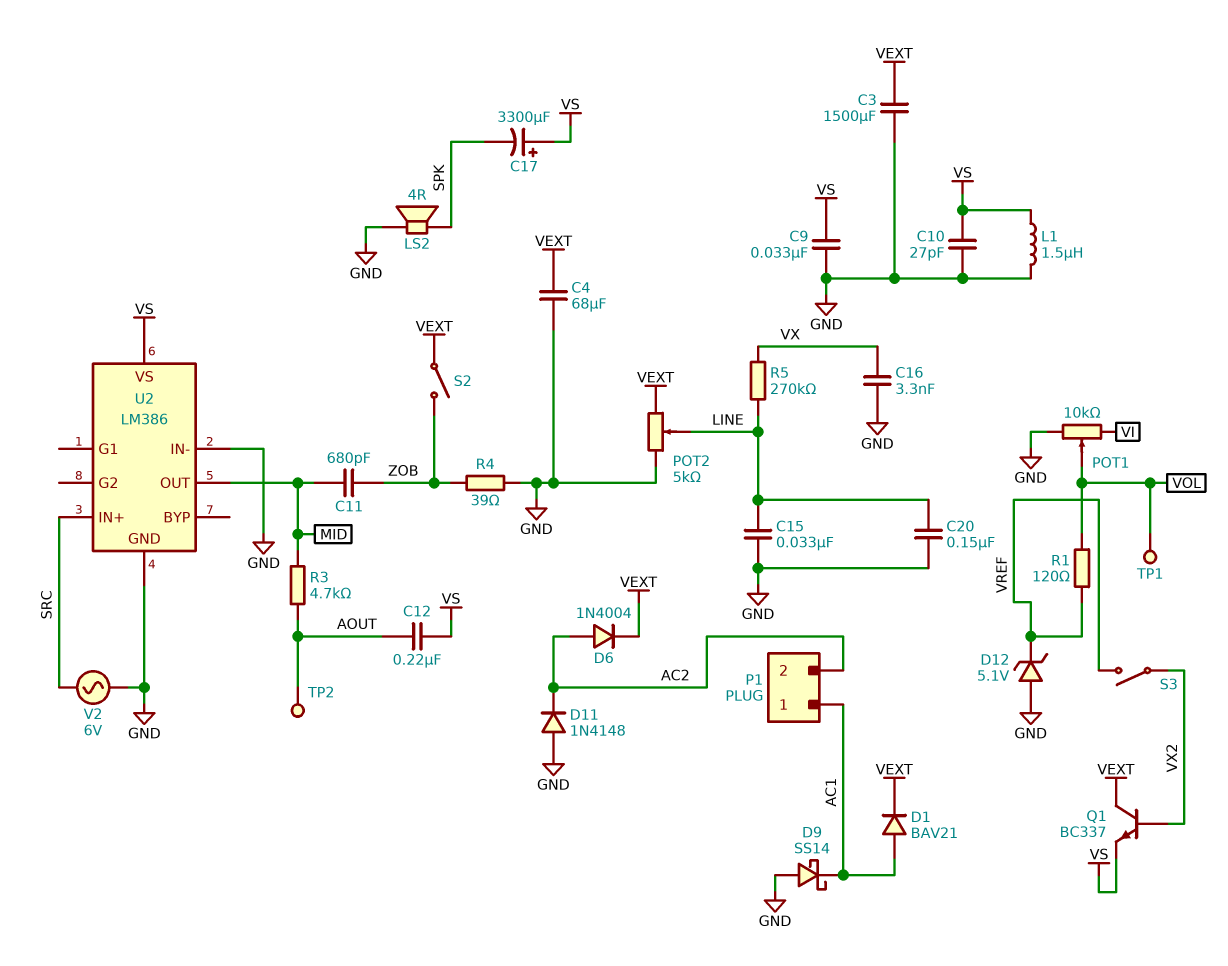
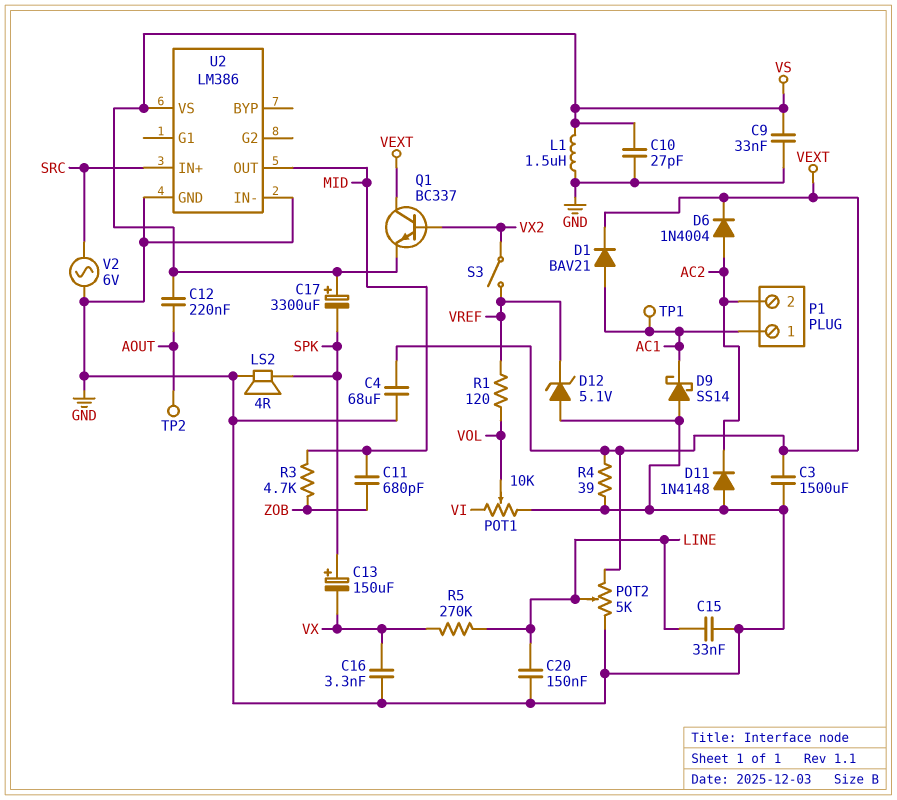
C13: none -> 150uF (plus SPK, minus VX)
R3: 4.7k (AOUT, MID) -> 4.7k (MID, ZOB)
R4: 39 (GND, ZOB) -> 39 (GND, VEXT)
S2: switch (VEXT, ZOB) -> none
TP1: test point (VOL) -> test point (AC1)

